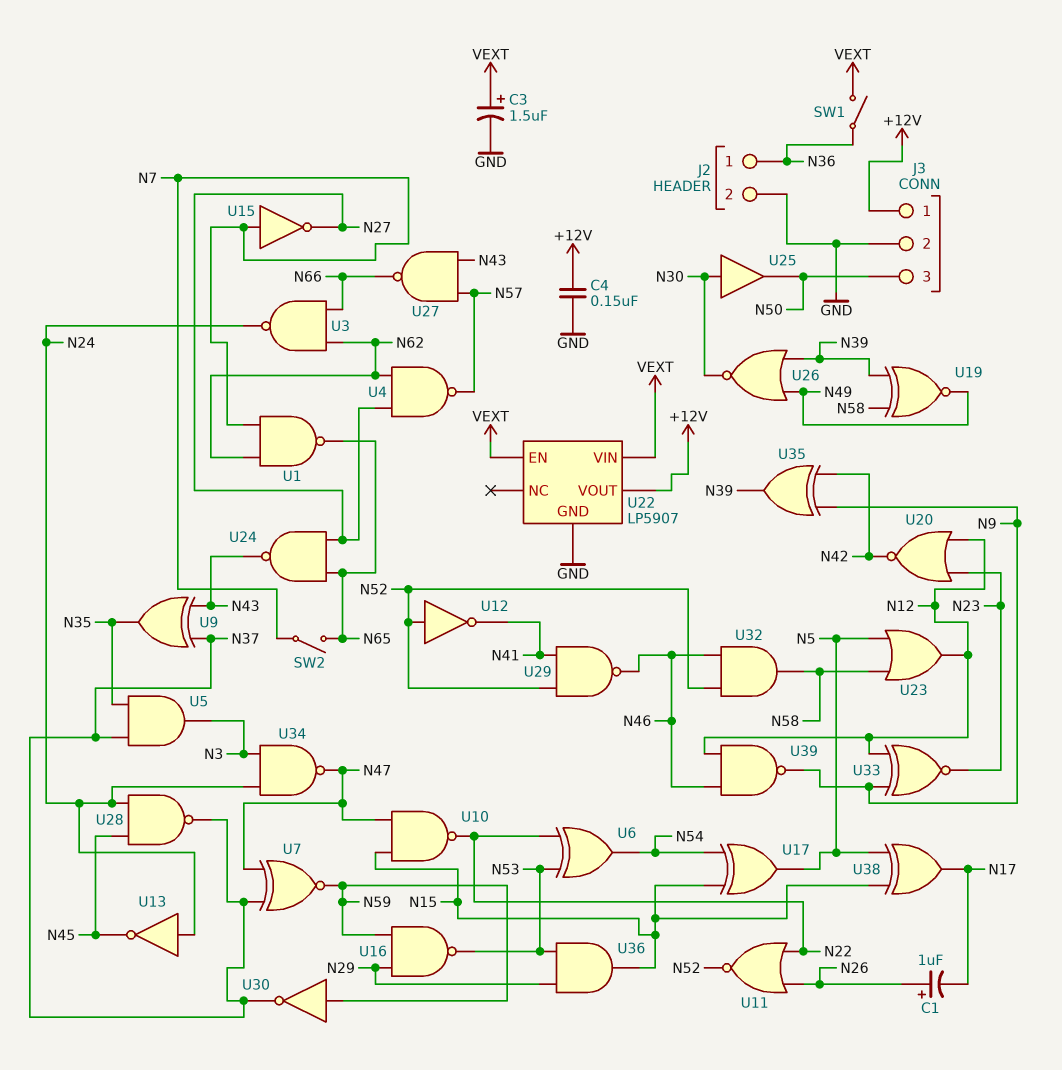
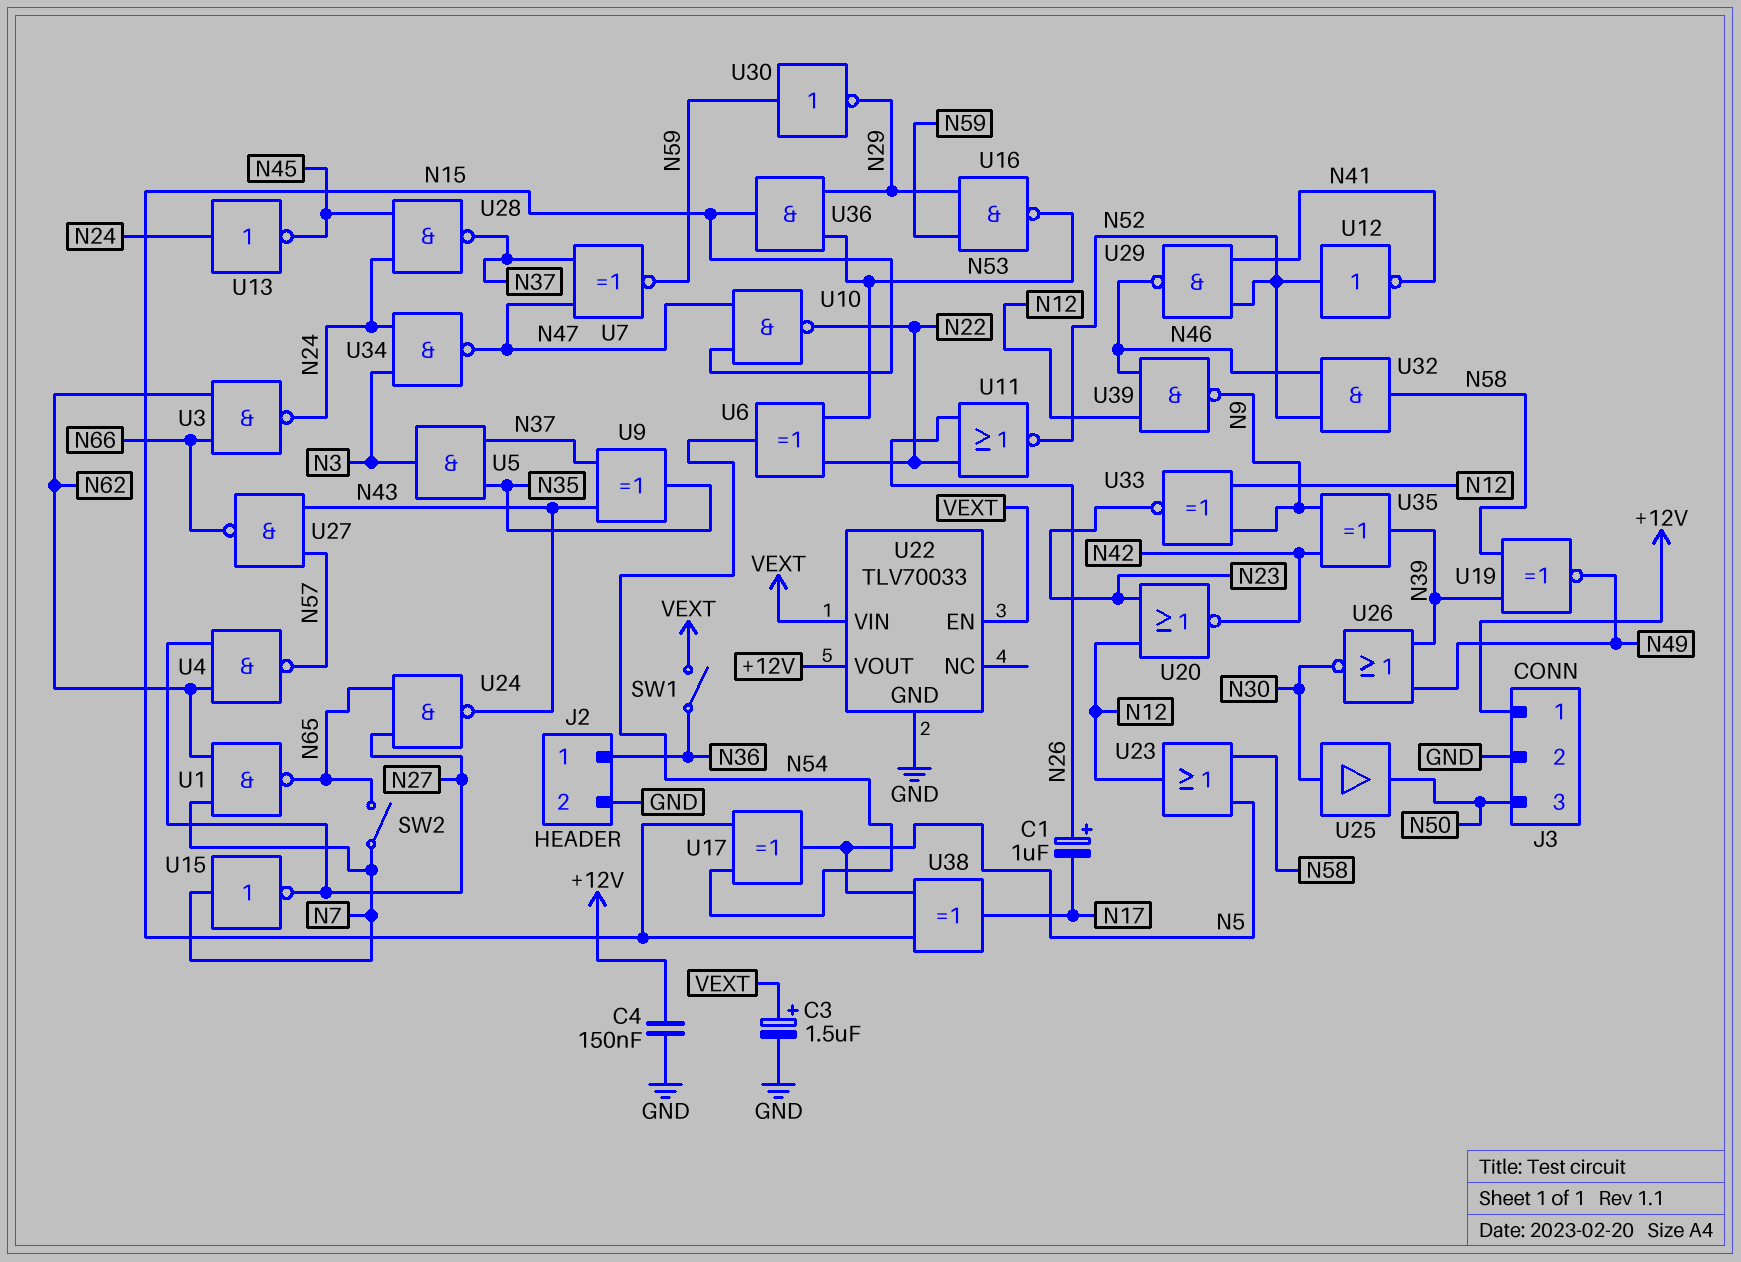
U22: LP5907 -> TLV70033
U30: NOT (in N59, out N37) -> NOT (in N59, out N29)

